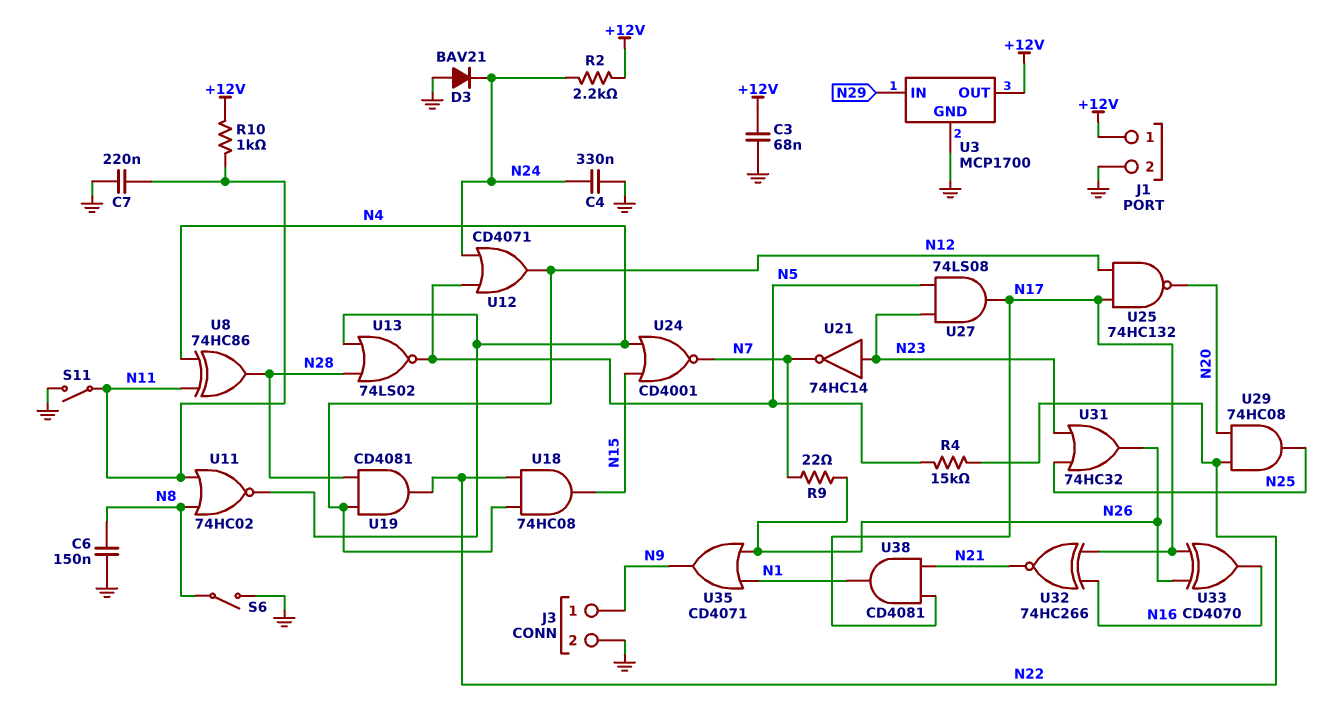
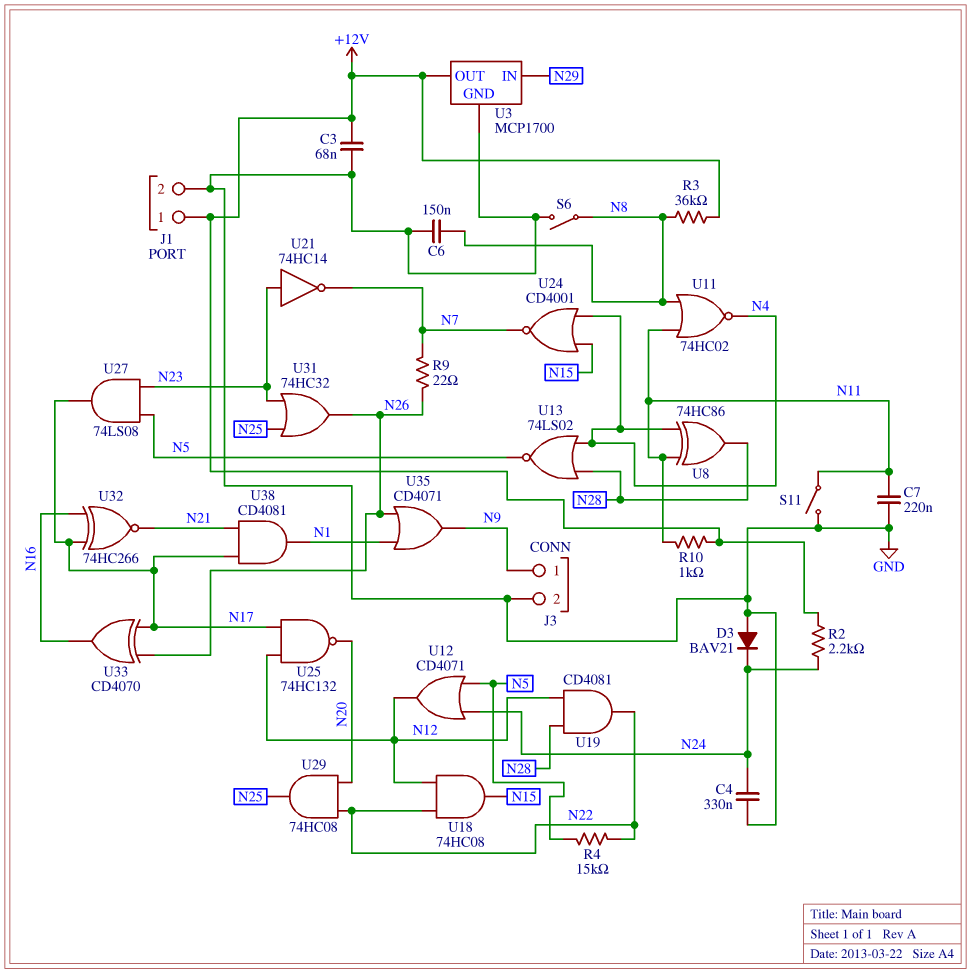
R3: none -> 36k (+12V, N8)

